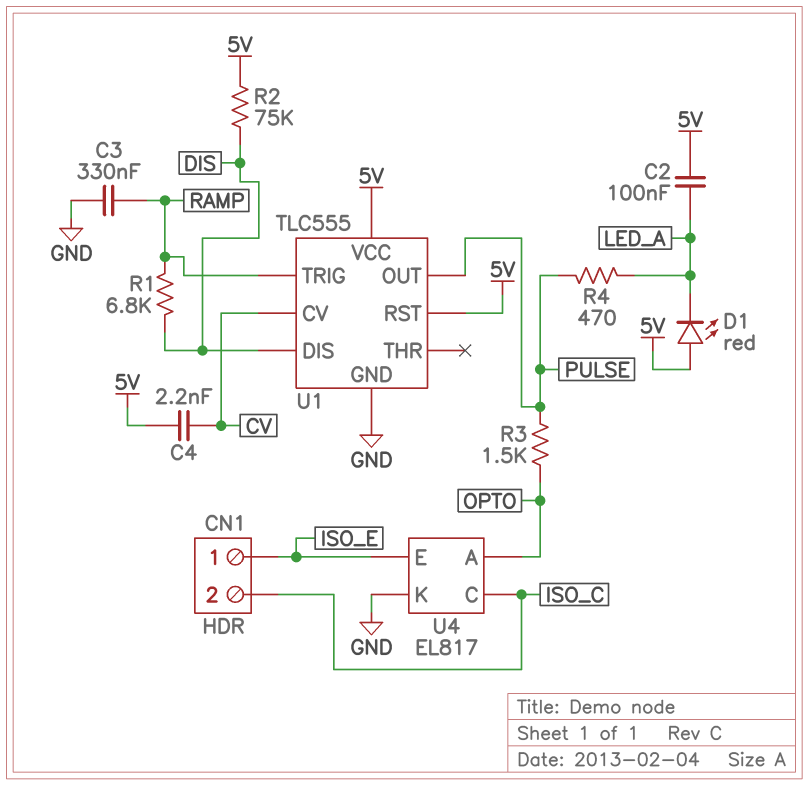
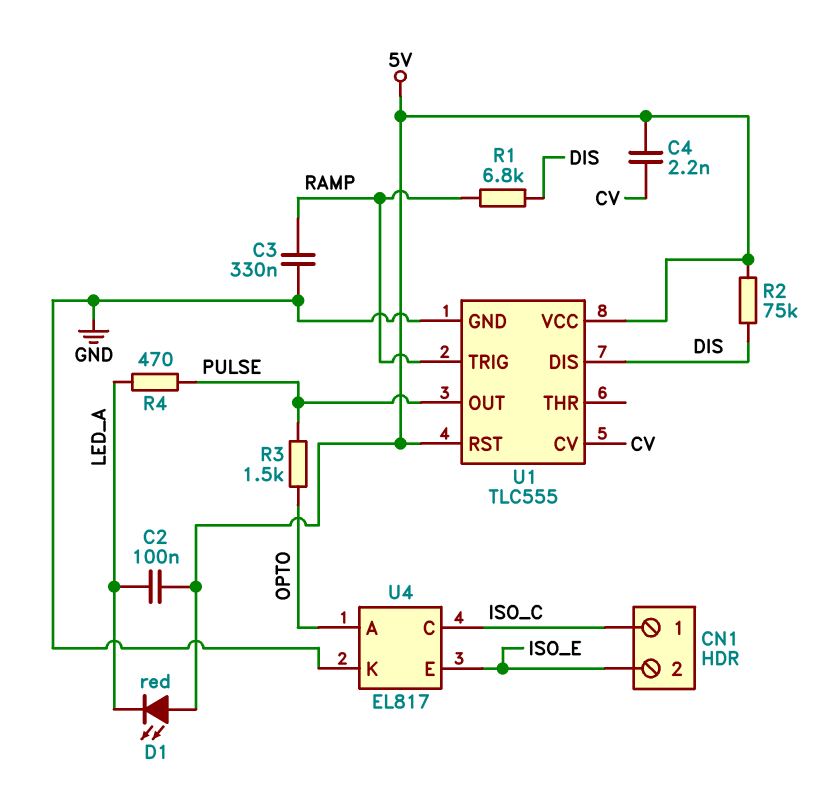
CN1 pin 1: ISO_E -> ISO_C
CN1 pin 2: ISO_C -> ISO_E

